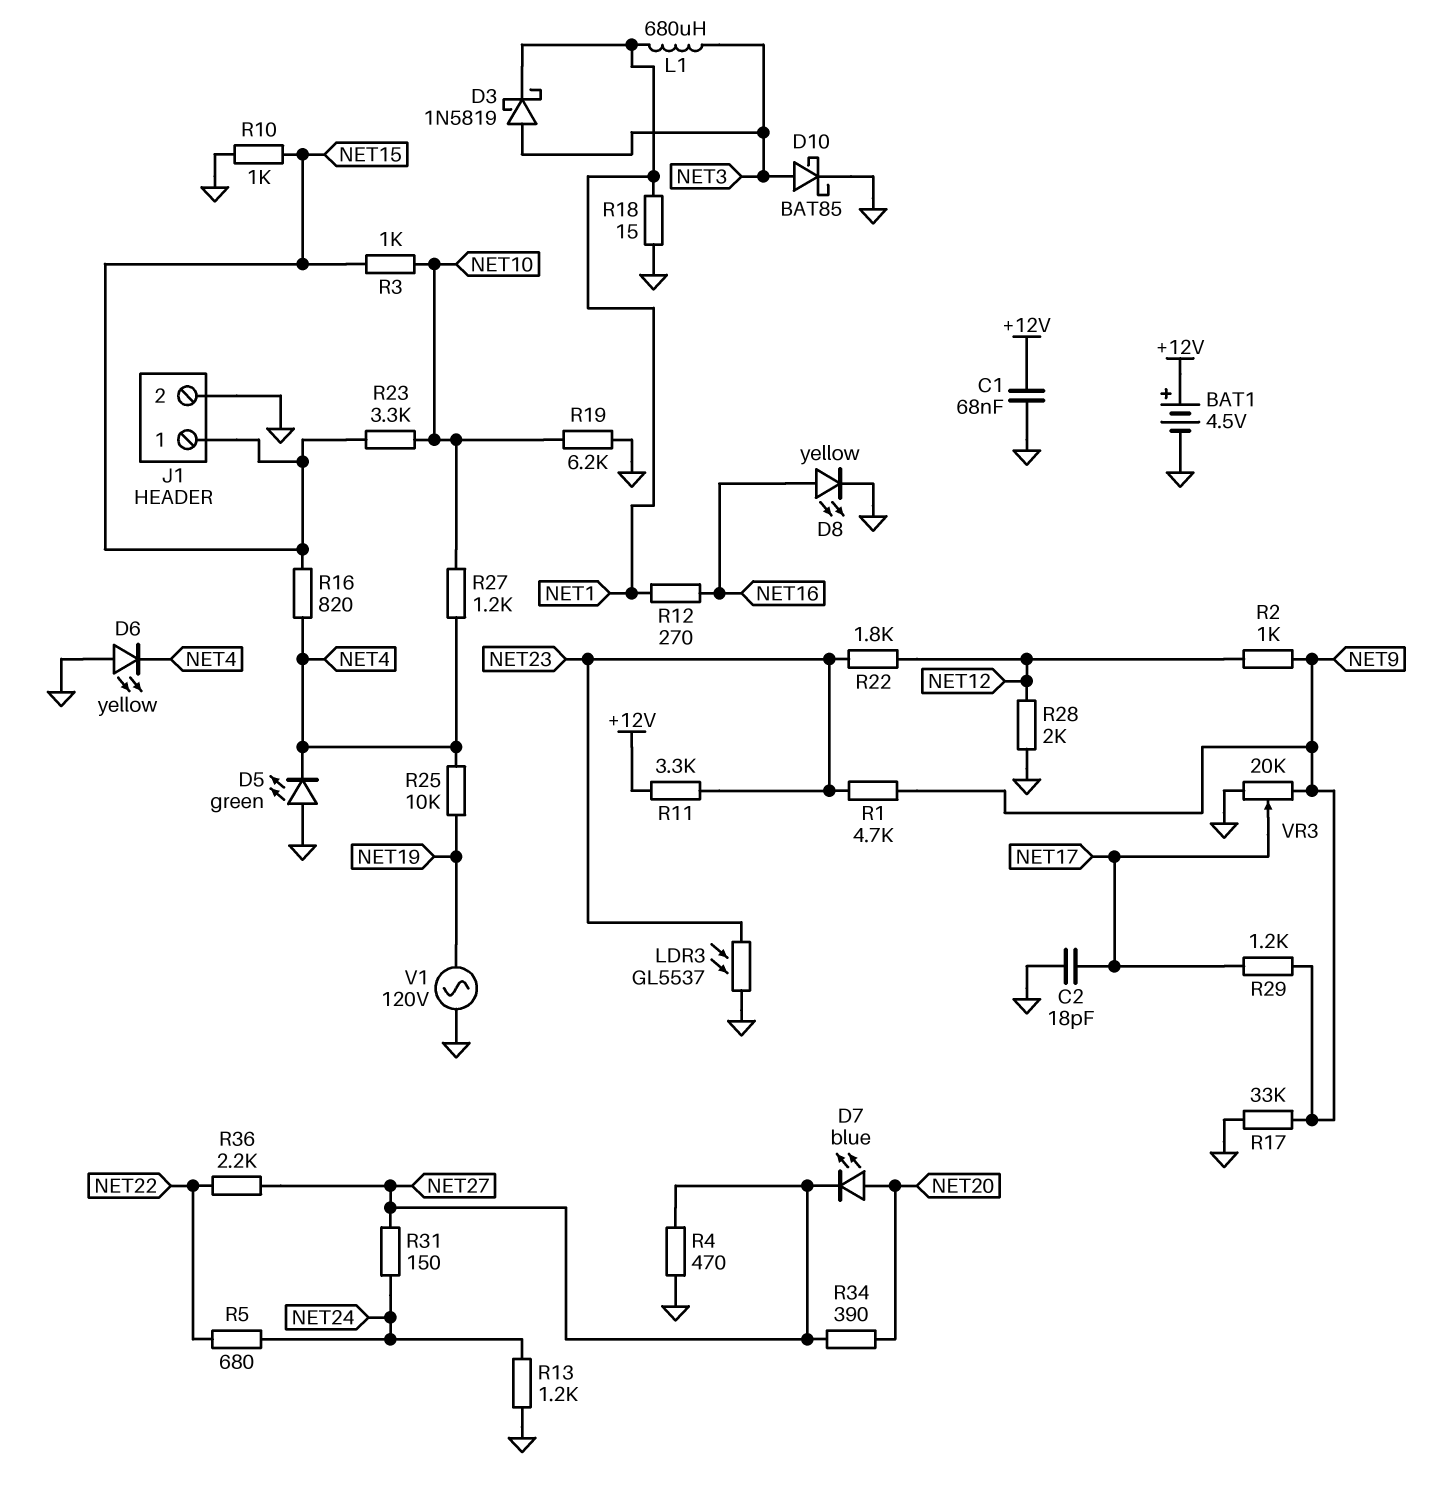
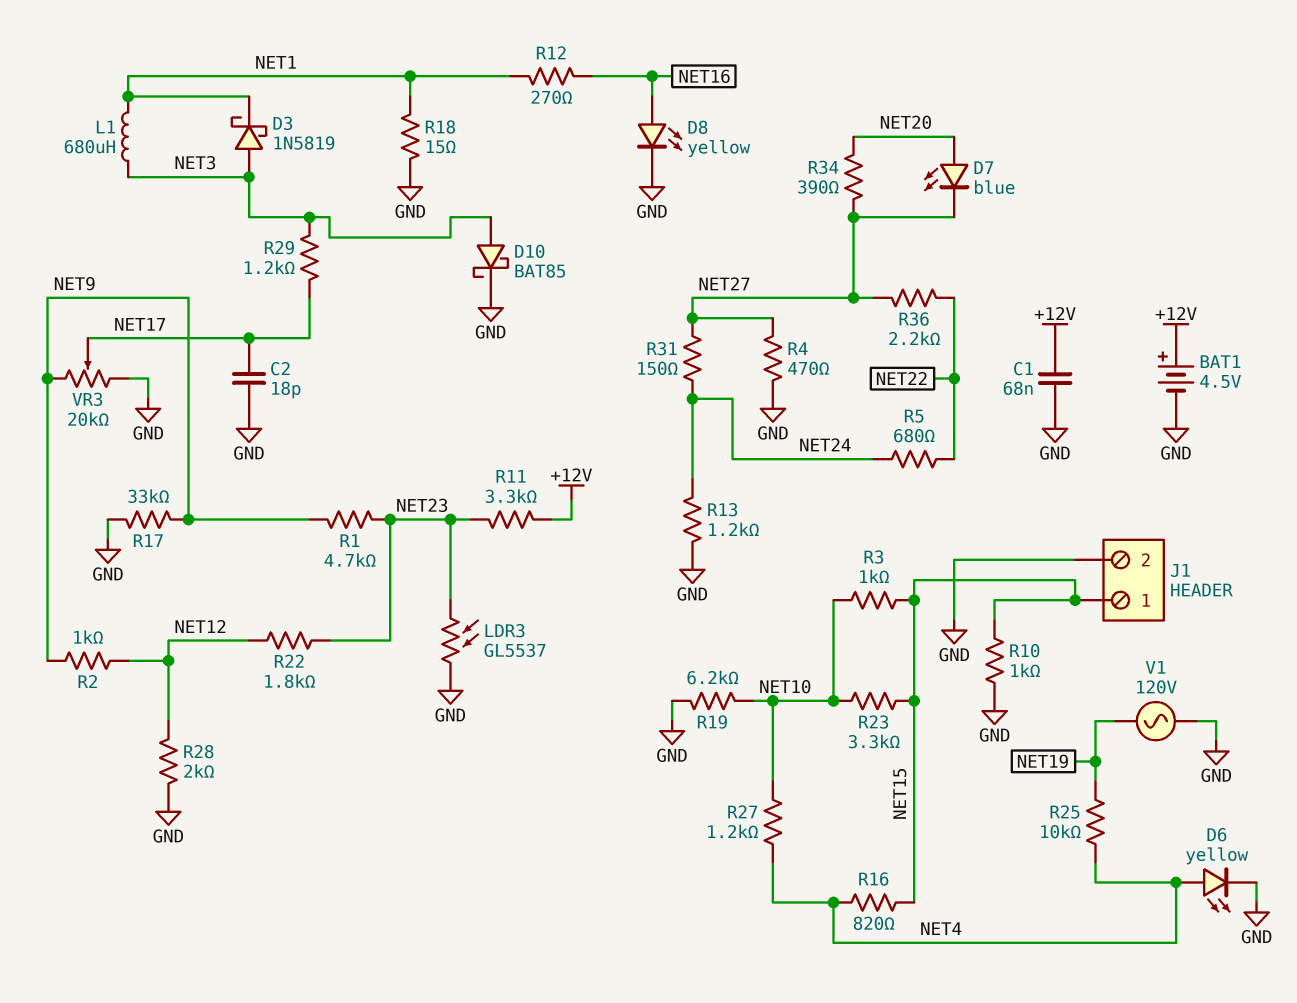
D5: LED green (A GND, K NET4) -> none
D6: LED yellow (A GND, K NET4) -> LED yellow (A NET4, K GND)
R29: 1.2k (NET9, NET17) -> 1.2k (NET3, NET17)

